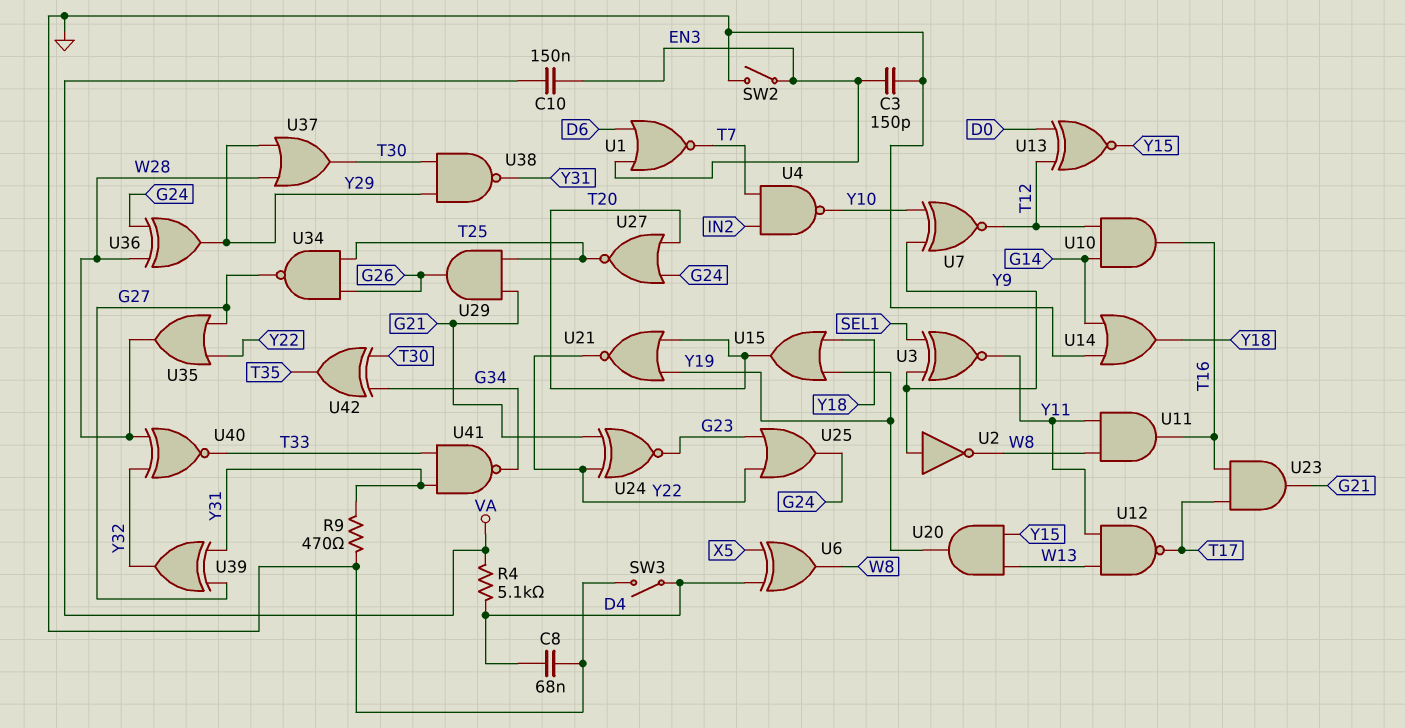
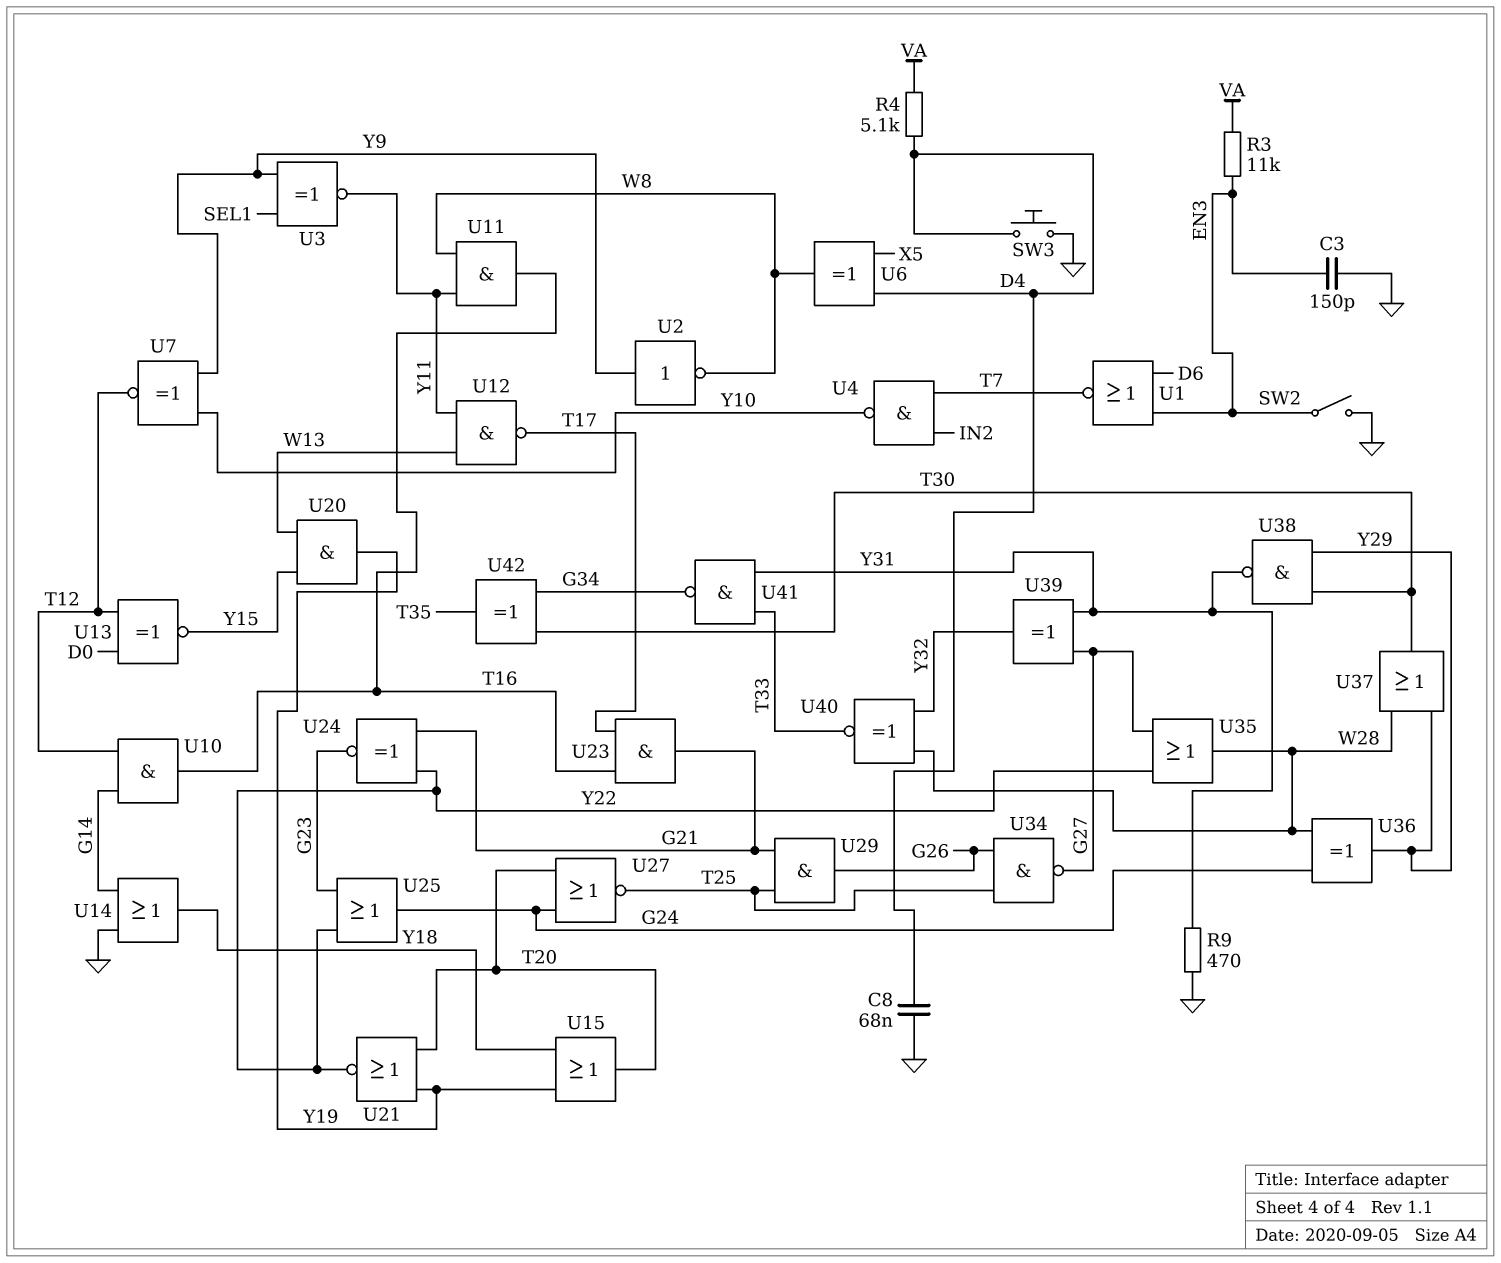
C10: 150nF (EN3, VA) -> none
R3: none -> 11k (EN3, VA)
SW3: switch (D4, GND) -> button (D4, GND)

